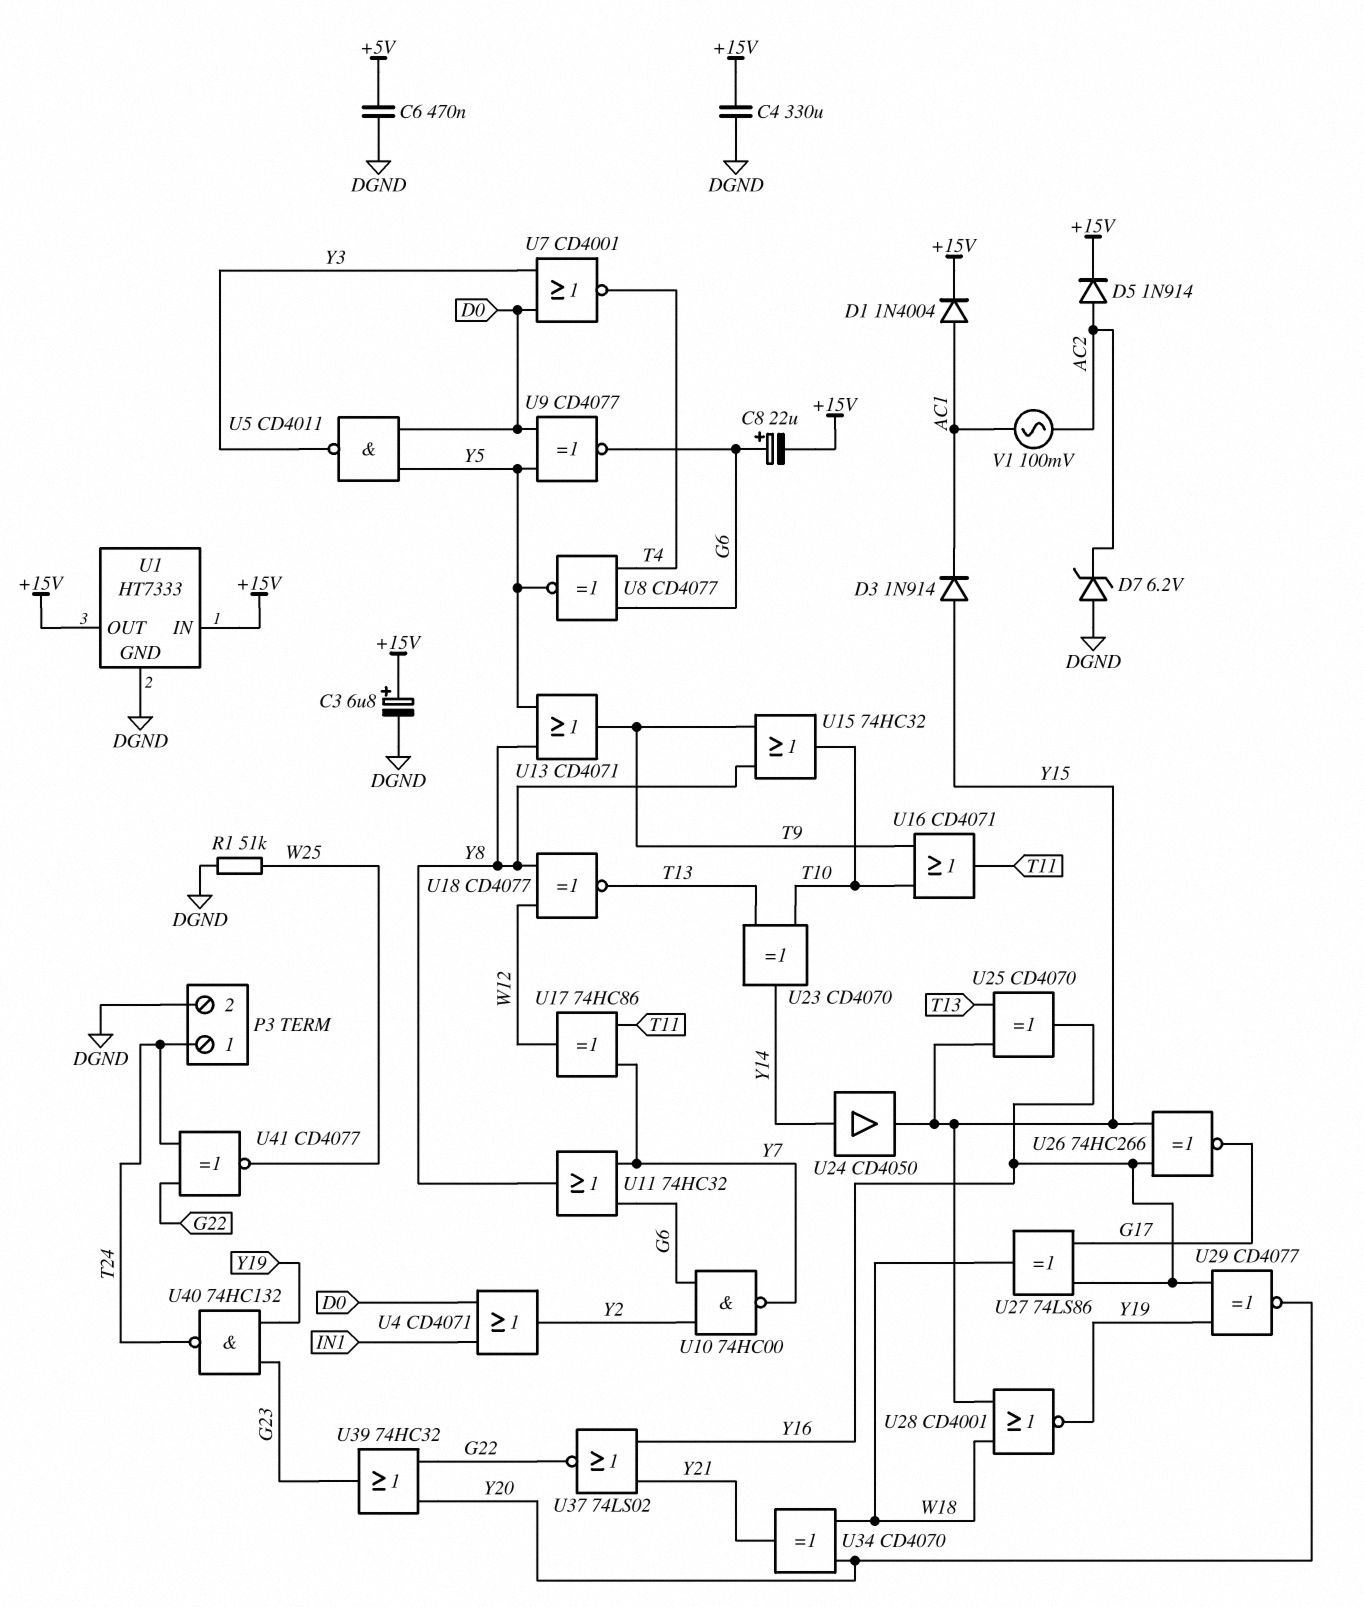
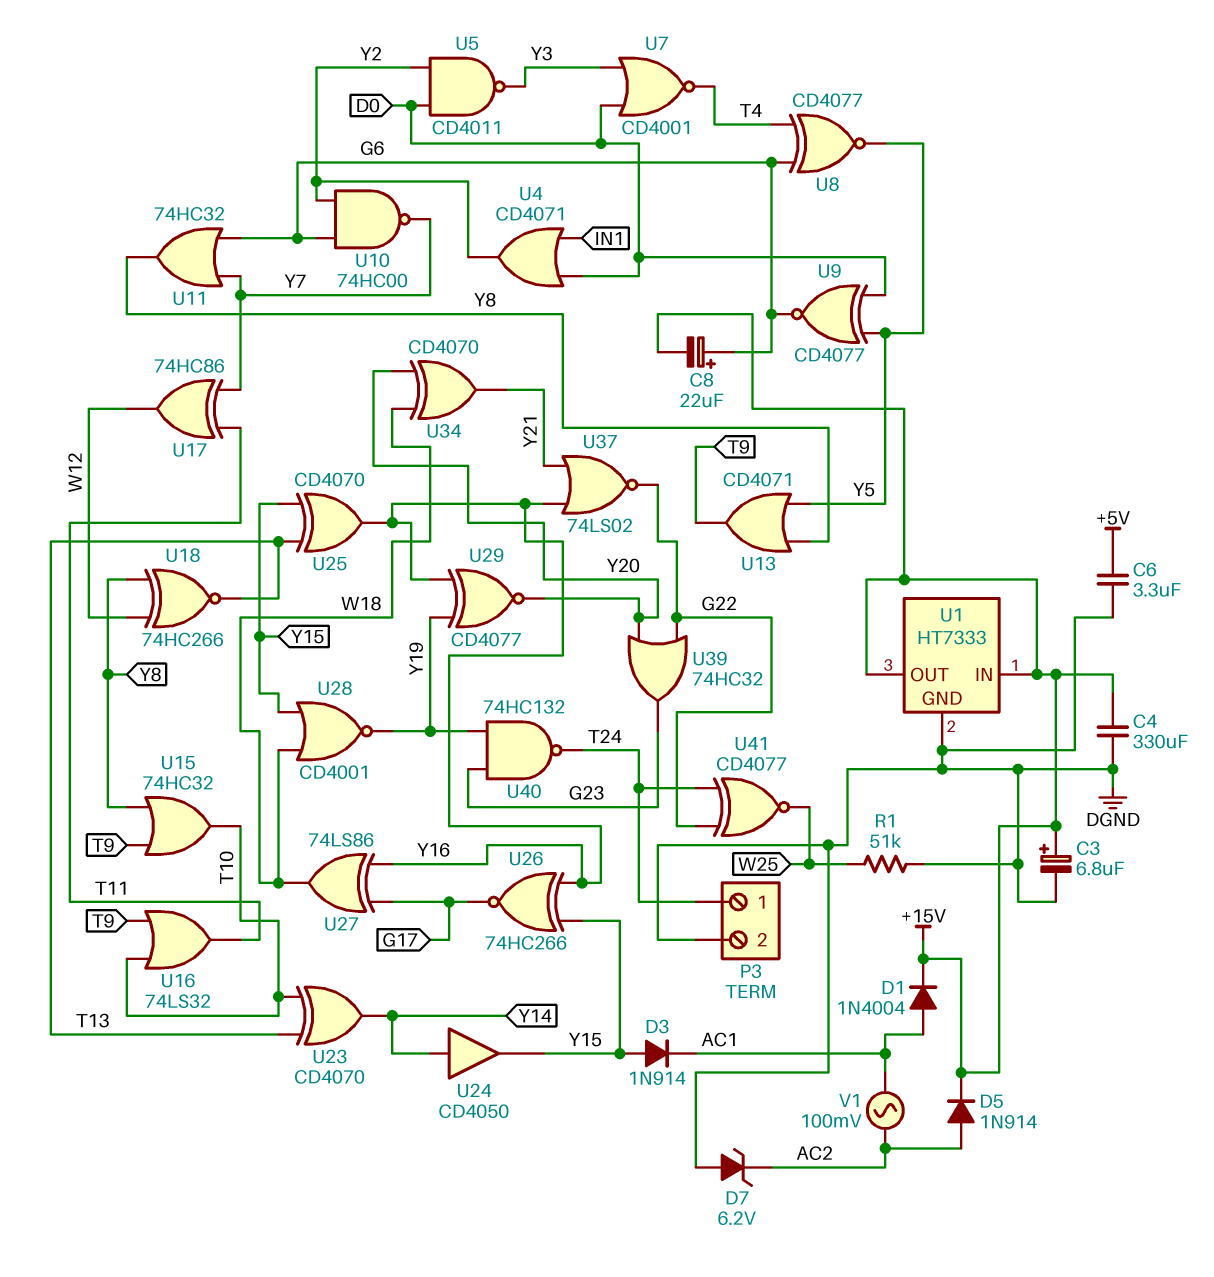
C6: 470nF (+5V, DGND) -> 3.3uF (+5V, DGND)
U5: NAND CD4011 (in D0, in Y5, out Y3) -> NAND CD4011 (in D0, in Y2, out Y3)
U16: OR CD4071 (in T9, in T10, out T11) -> OR 74LS32 (in T9, in T10, out T11)
U18: XNOR CD4077 (in W12, in Y8, out T13) -> XNOR 74HC266 (in W12, in Y8, out T13)

